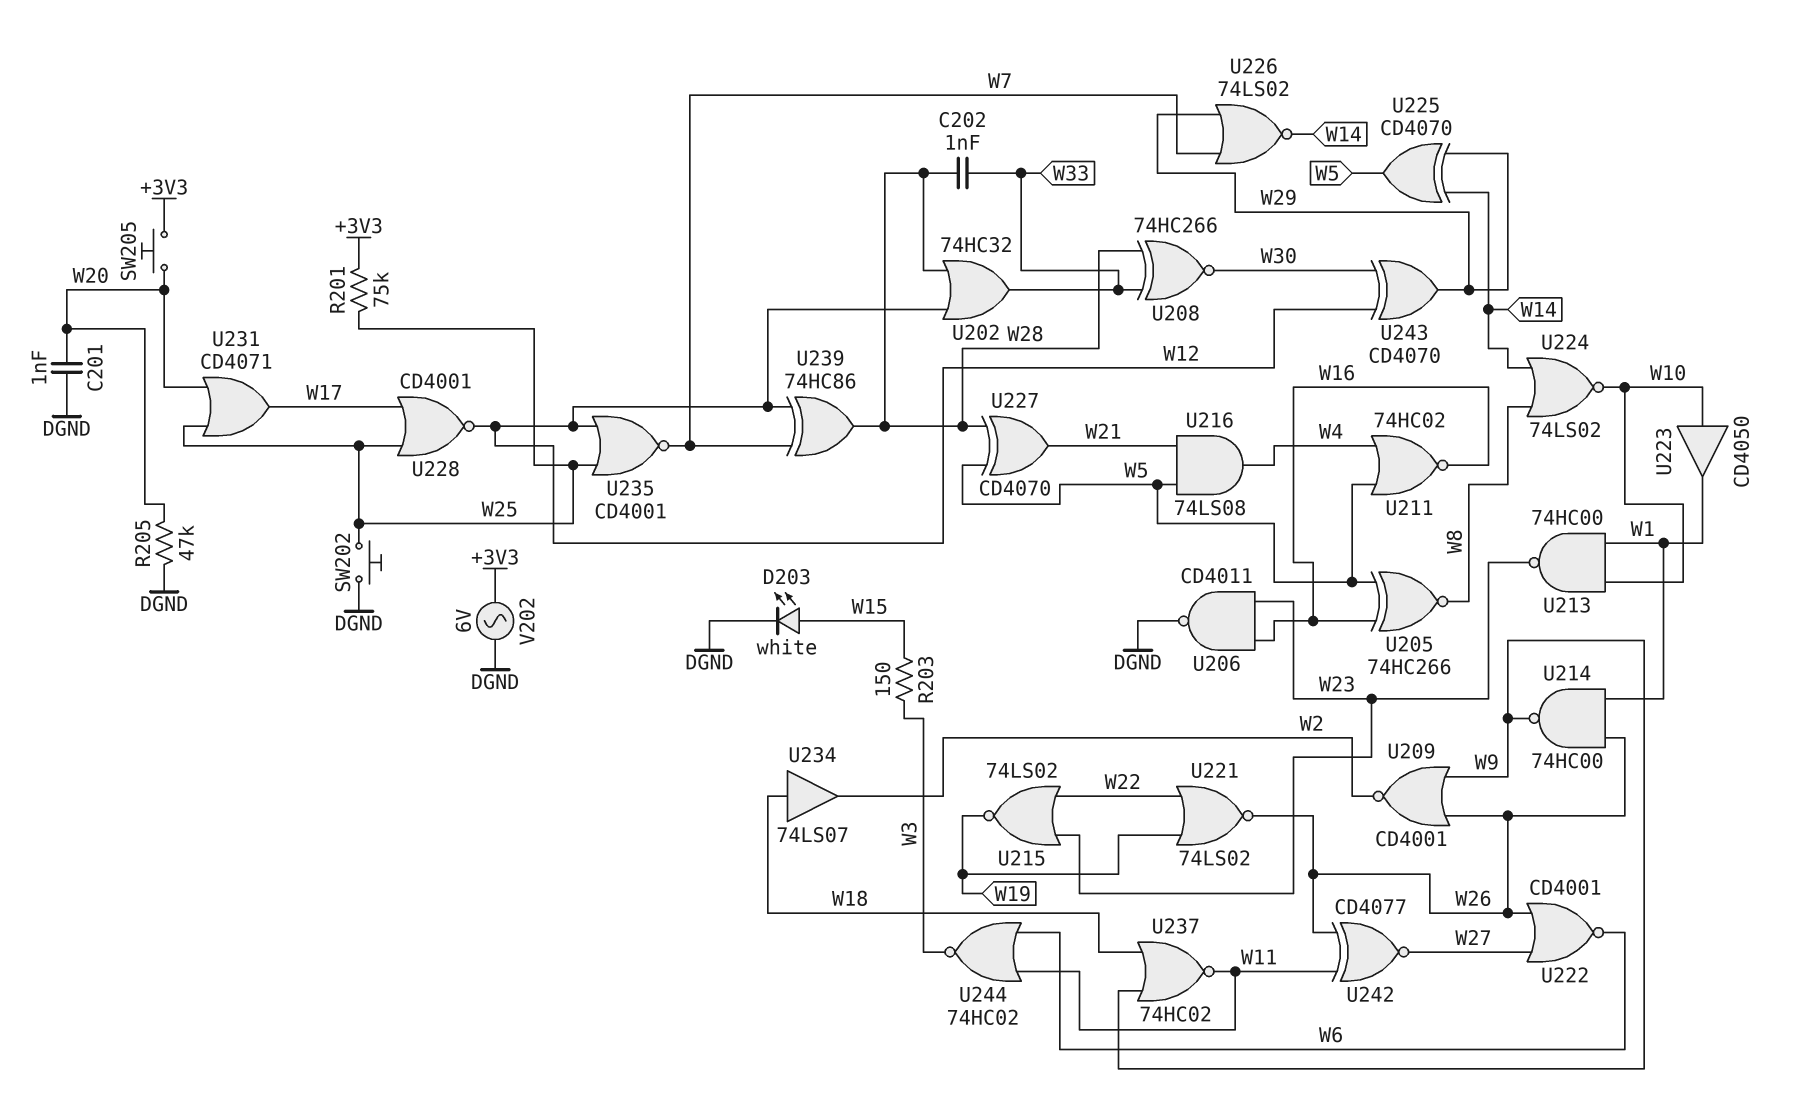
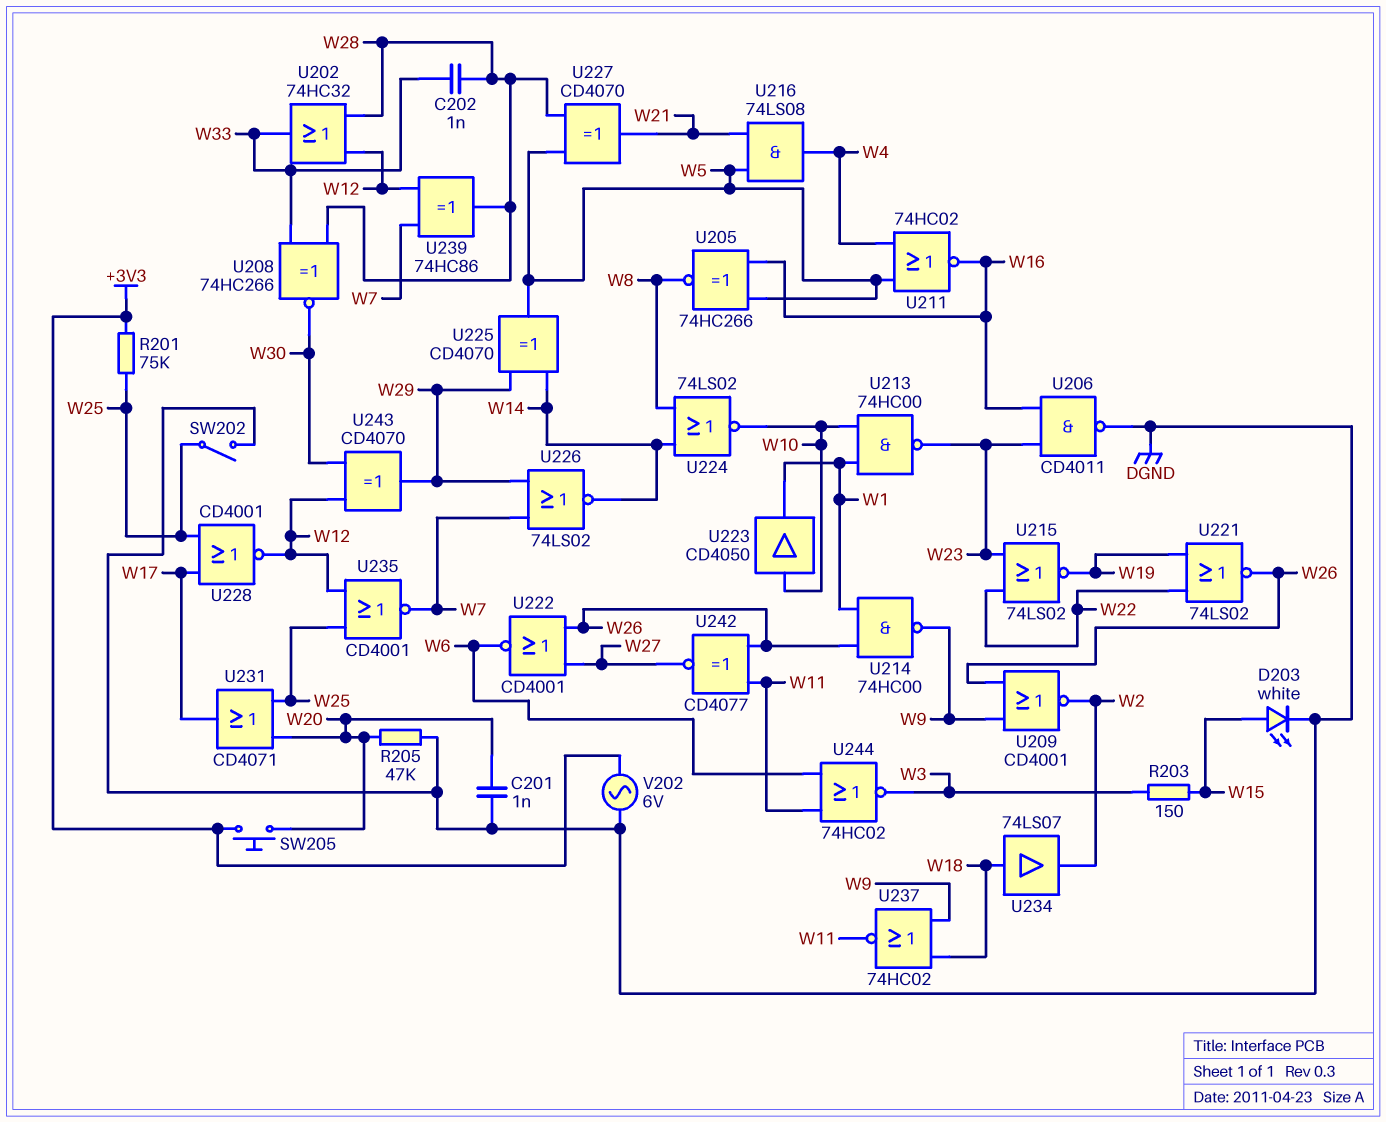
SW202: button (DGND, W25) -> switch (DGND, W25)

